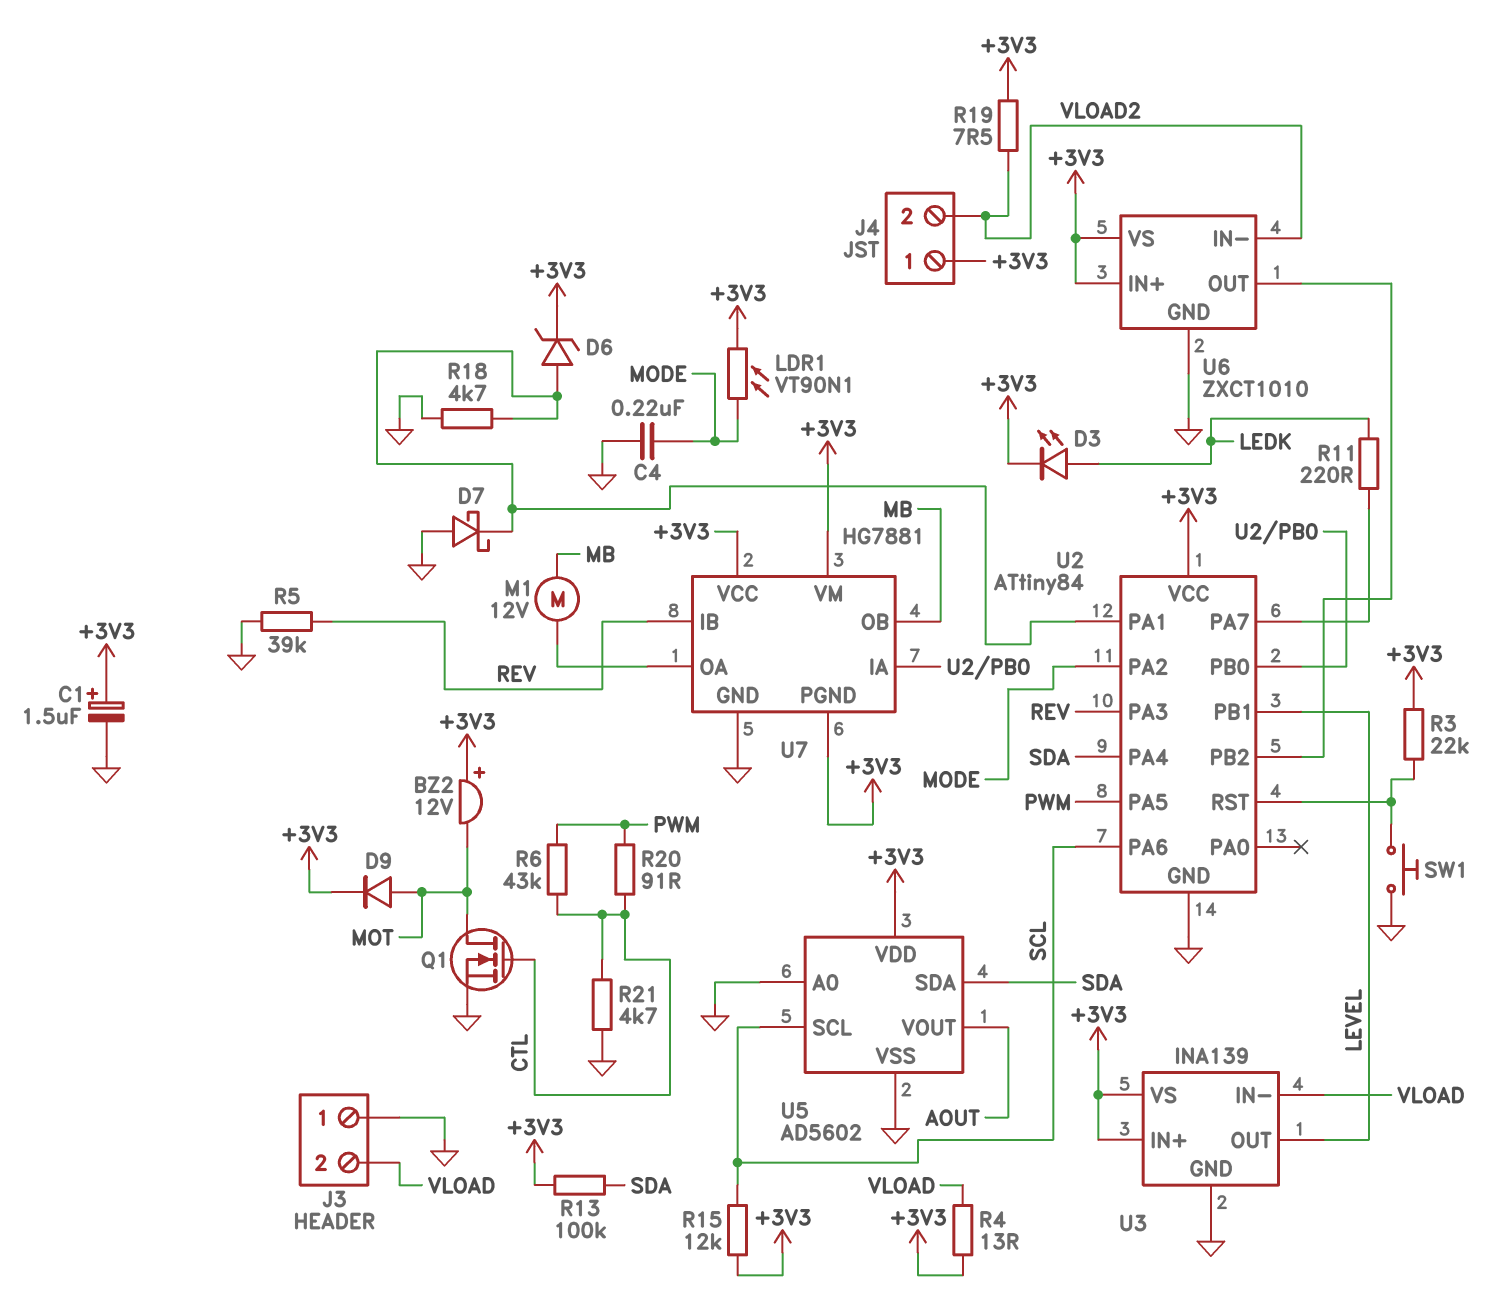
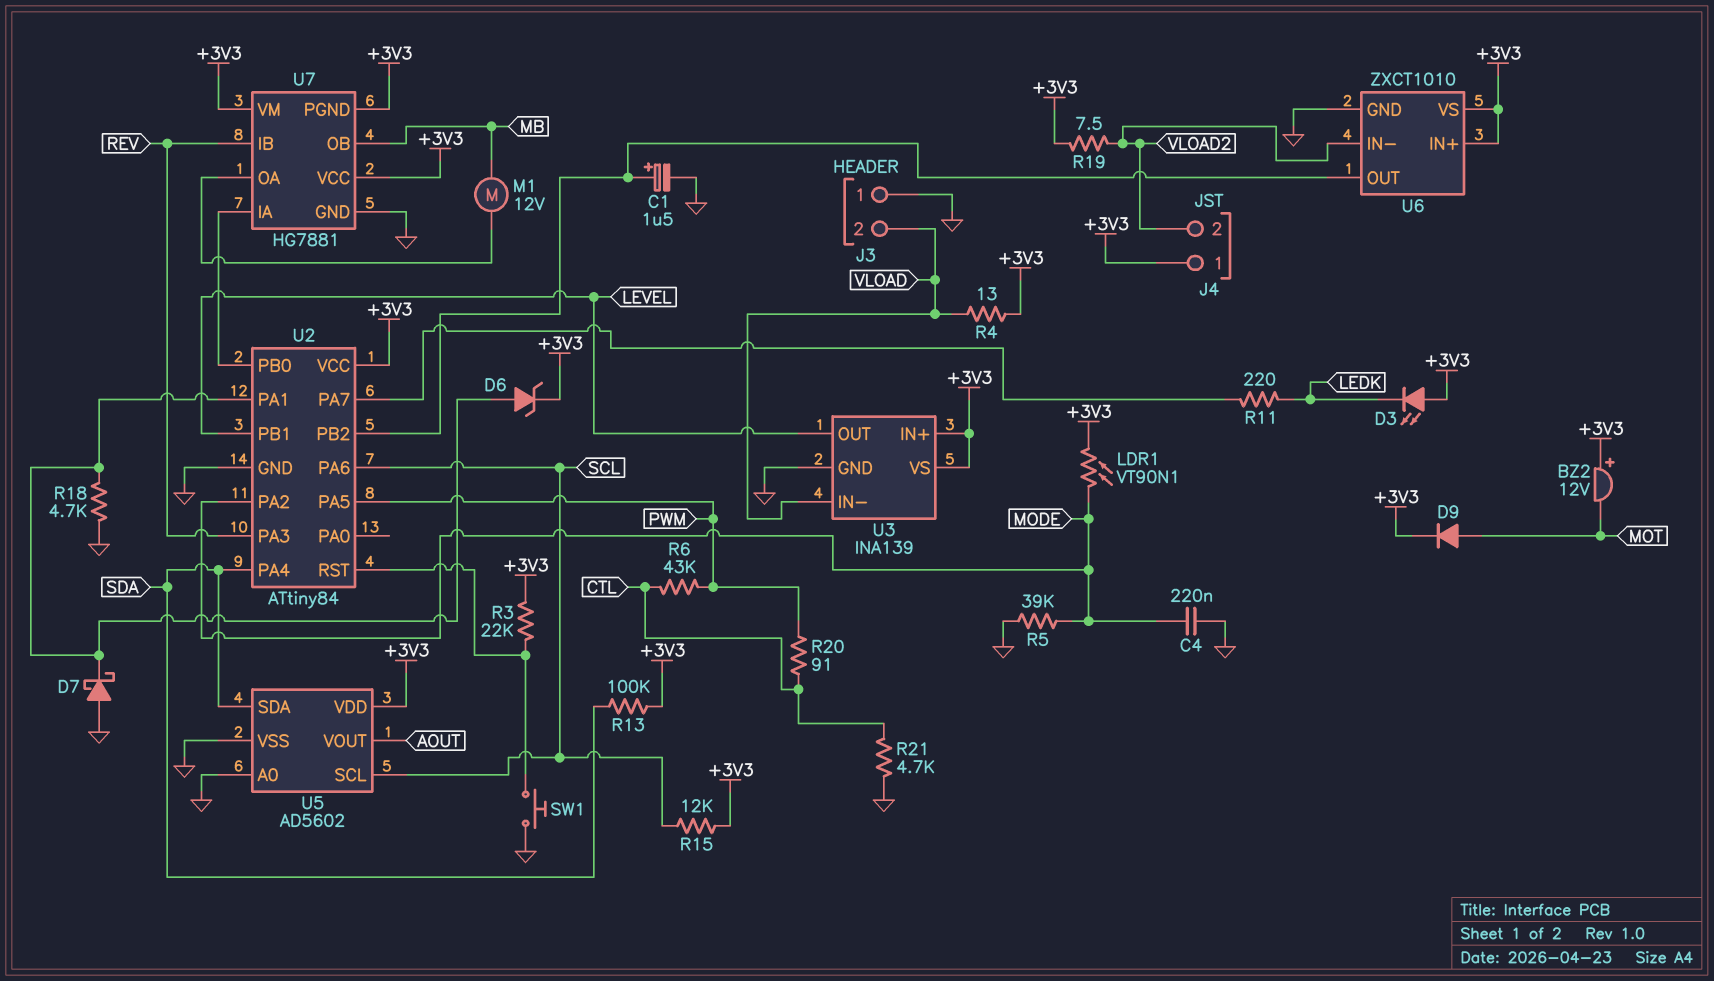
C1: 1.5uF (plus +3V3, minus GND) -> 1.5uF (plus U2/PB2, minus GND)
D3: LED (A LEDK, K +3V3) -> LED (A +3V3, K LEDK)
Q1: NMOS (G CTL, D MOT, S GND) -> none
R5: 39k (GND, REV) -> 39k (GND, MODE)

